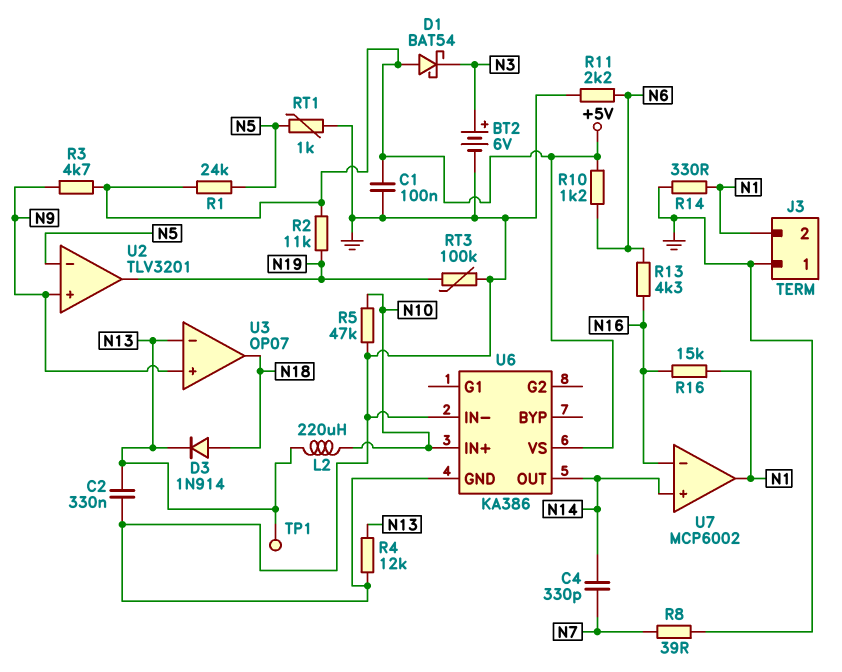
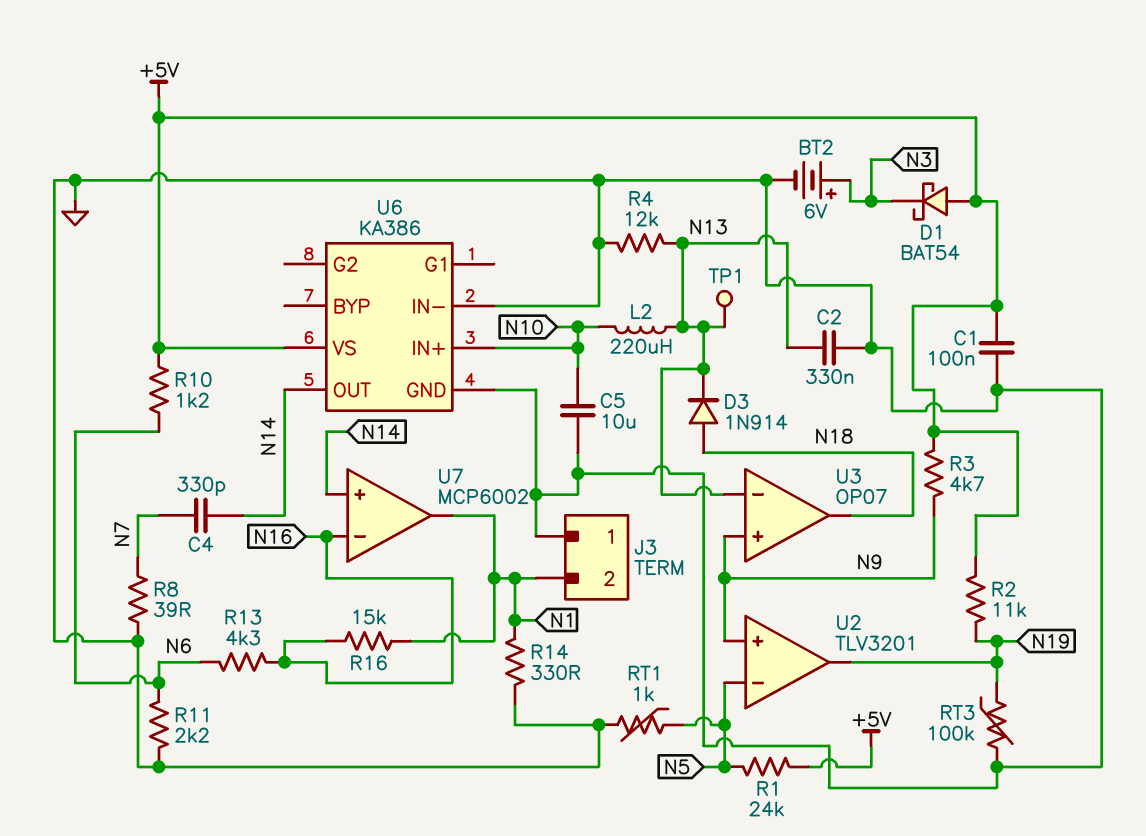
C5: none -> 10uF (GND, N10)
R5: 47k (GND, N10) -> none

